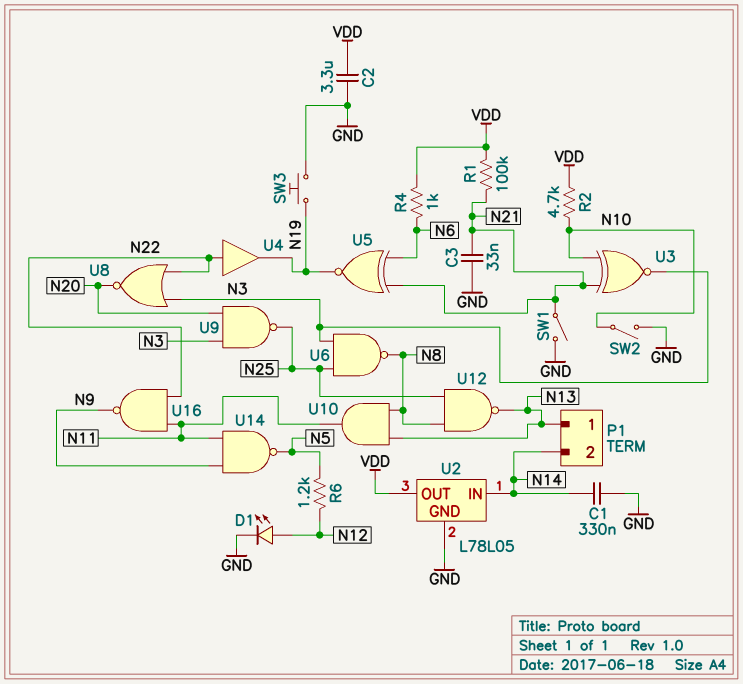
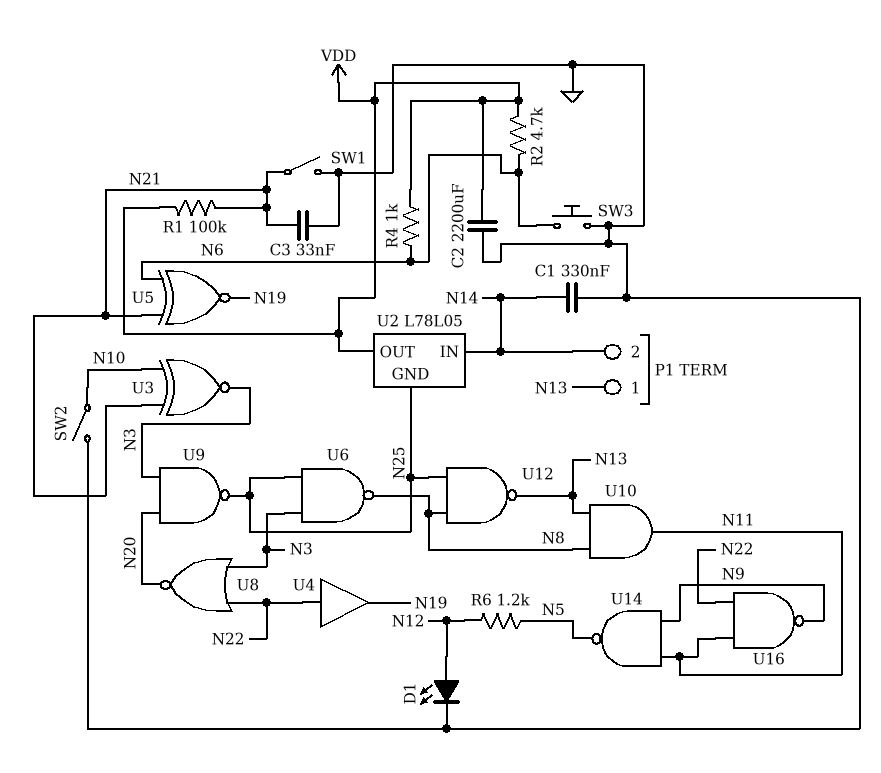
C2: 3.3uF (GND, VDD) -> 2200uF (GND, VDD)
R2: 4.7k (N10, VDD) -> 4.7k (N6, VDD)
SW3: button (GND, N19) -> button (GND, N6)
U2 pin GND: GND -> N25

